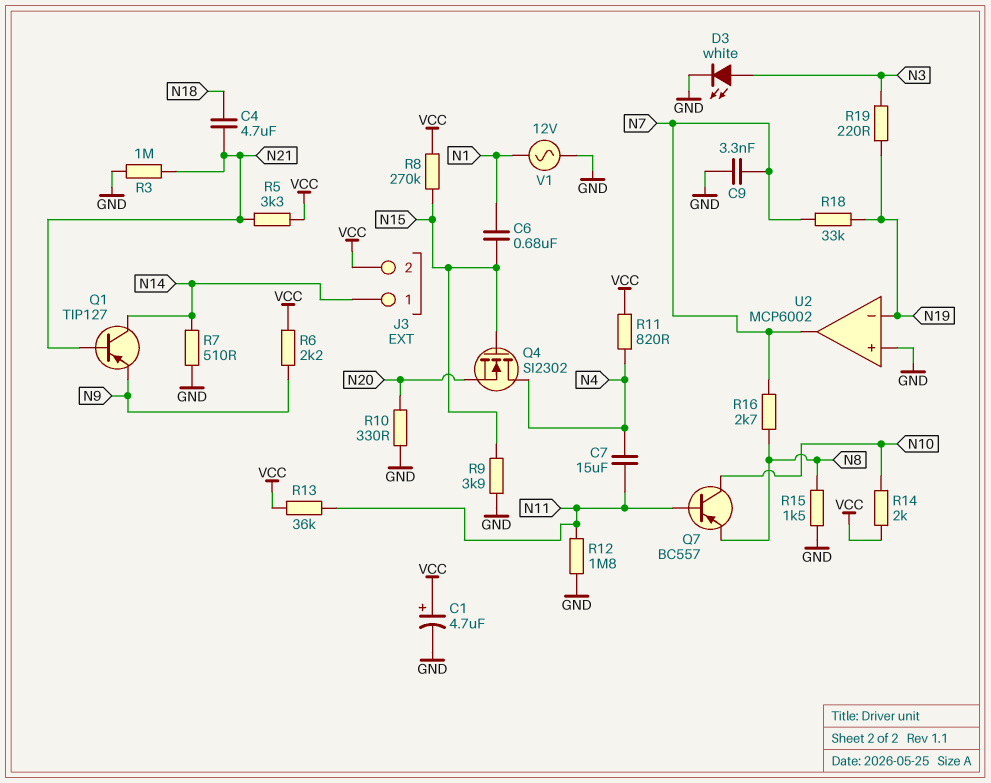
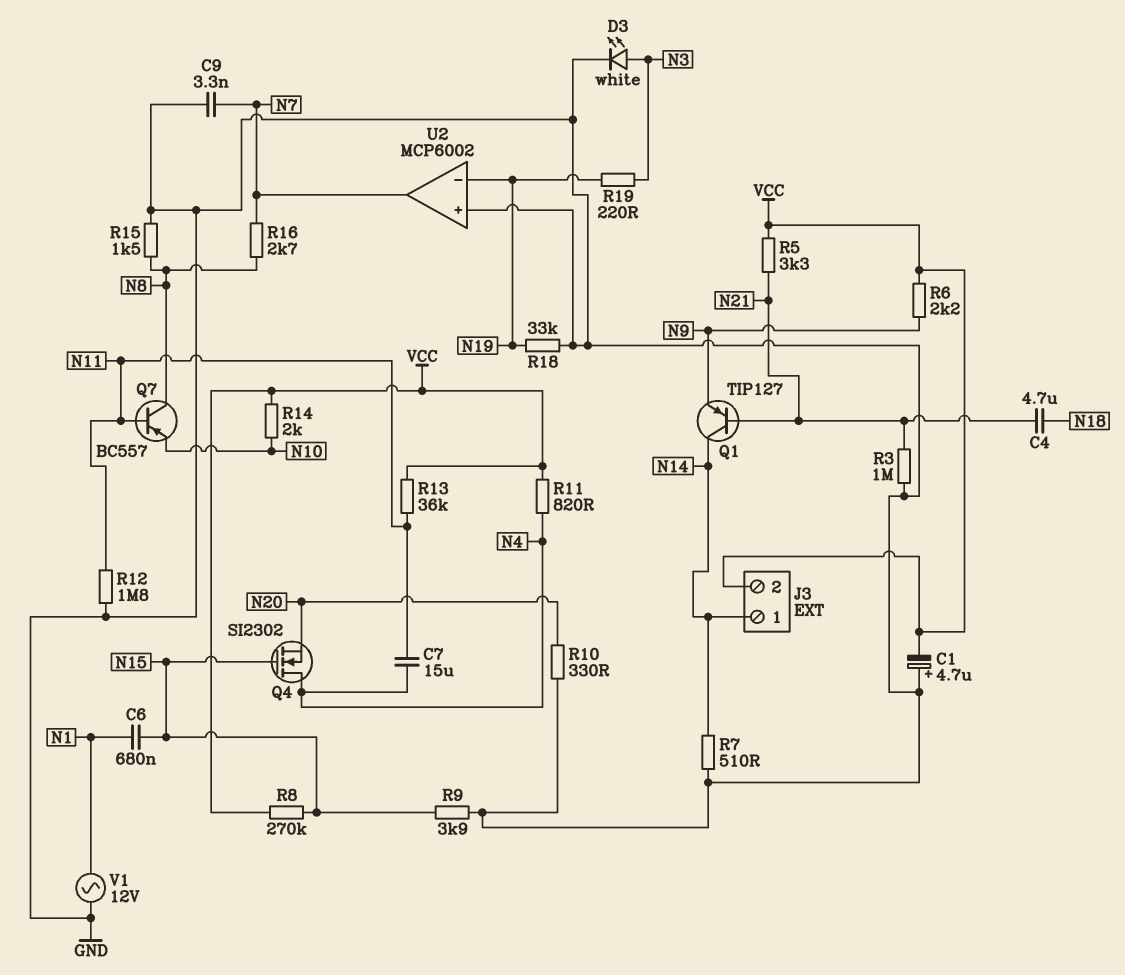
C1: 4.7uF (plus VCC, minus GND) -> 4.7uF (plus GND, minus VCC)
Q7: PNP BC557 (B N11, C N10, E N8) -> PNP BC557 (B N11, C N8, E N10)
R18: 33k (N7, N19) -> 33k (GND, N19)

